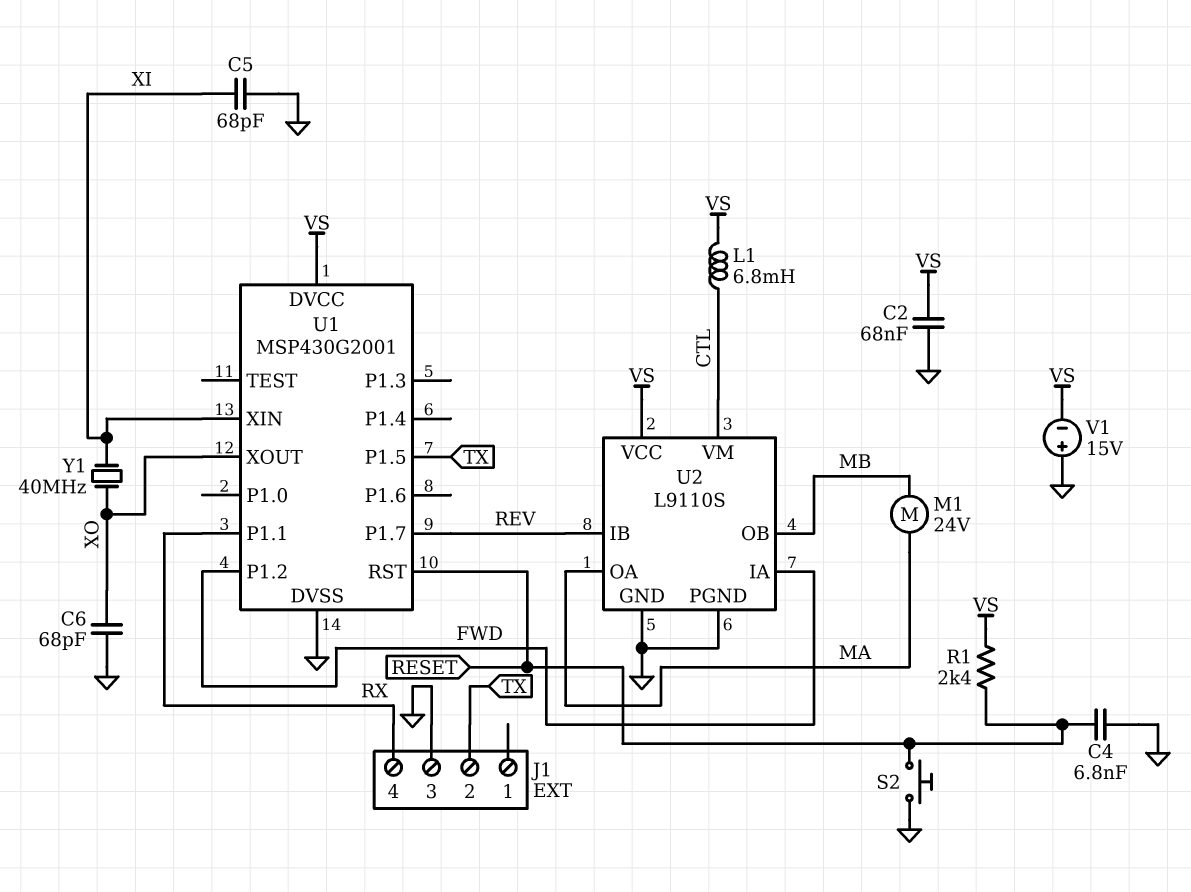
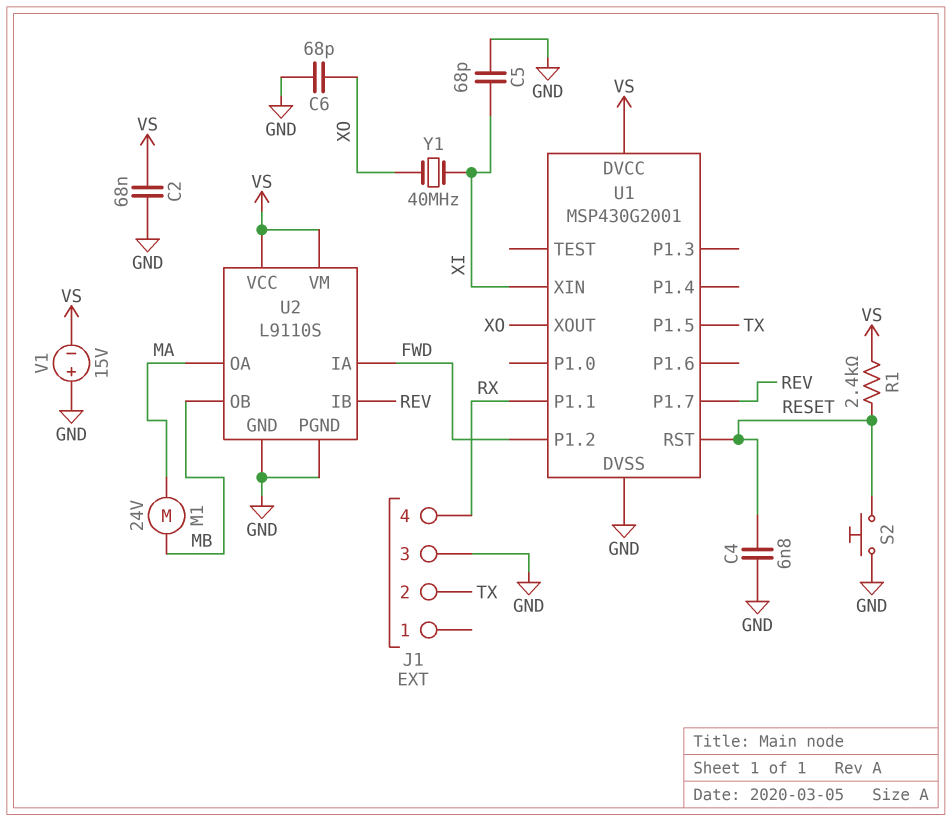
L1: 6.8mH (CTL, VS) -> none
U2 pin VM: CTL -> VS

